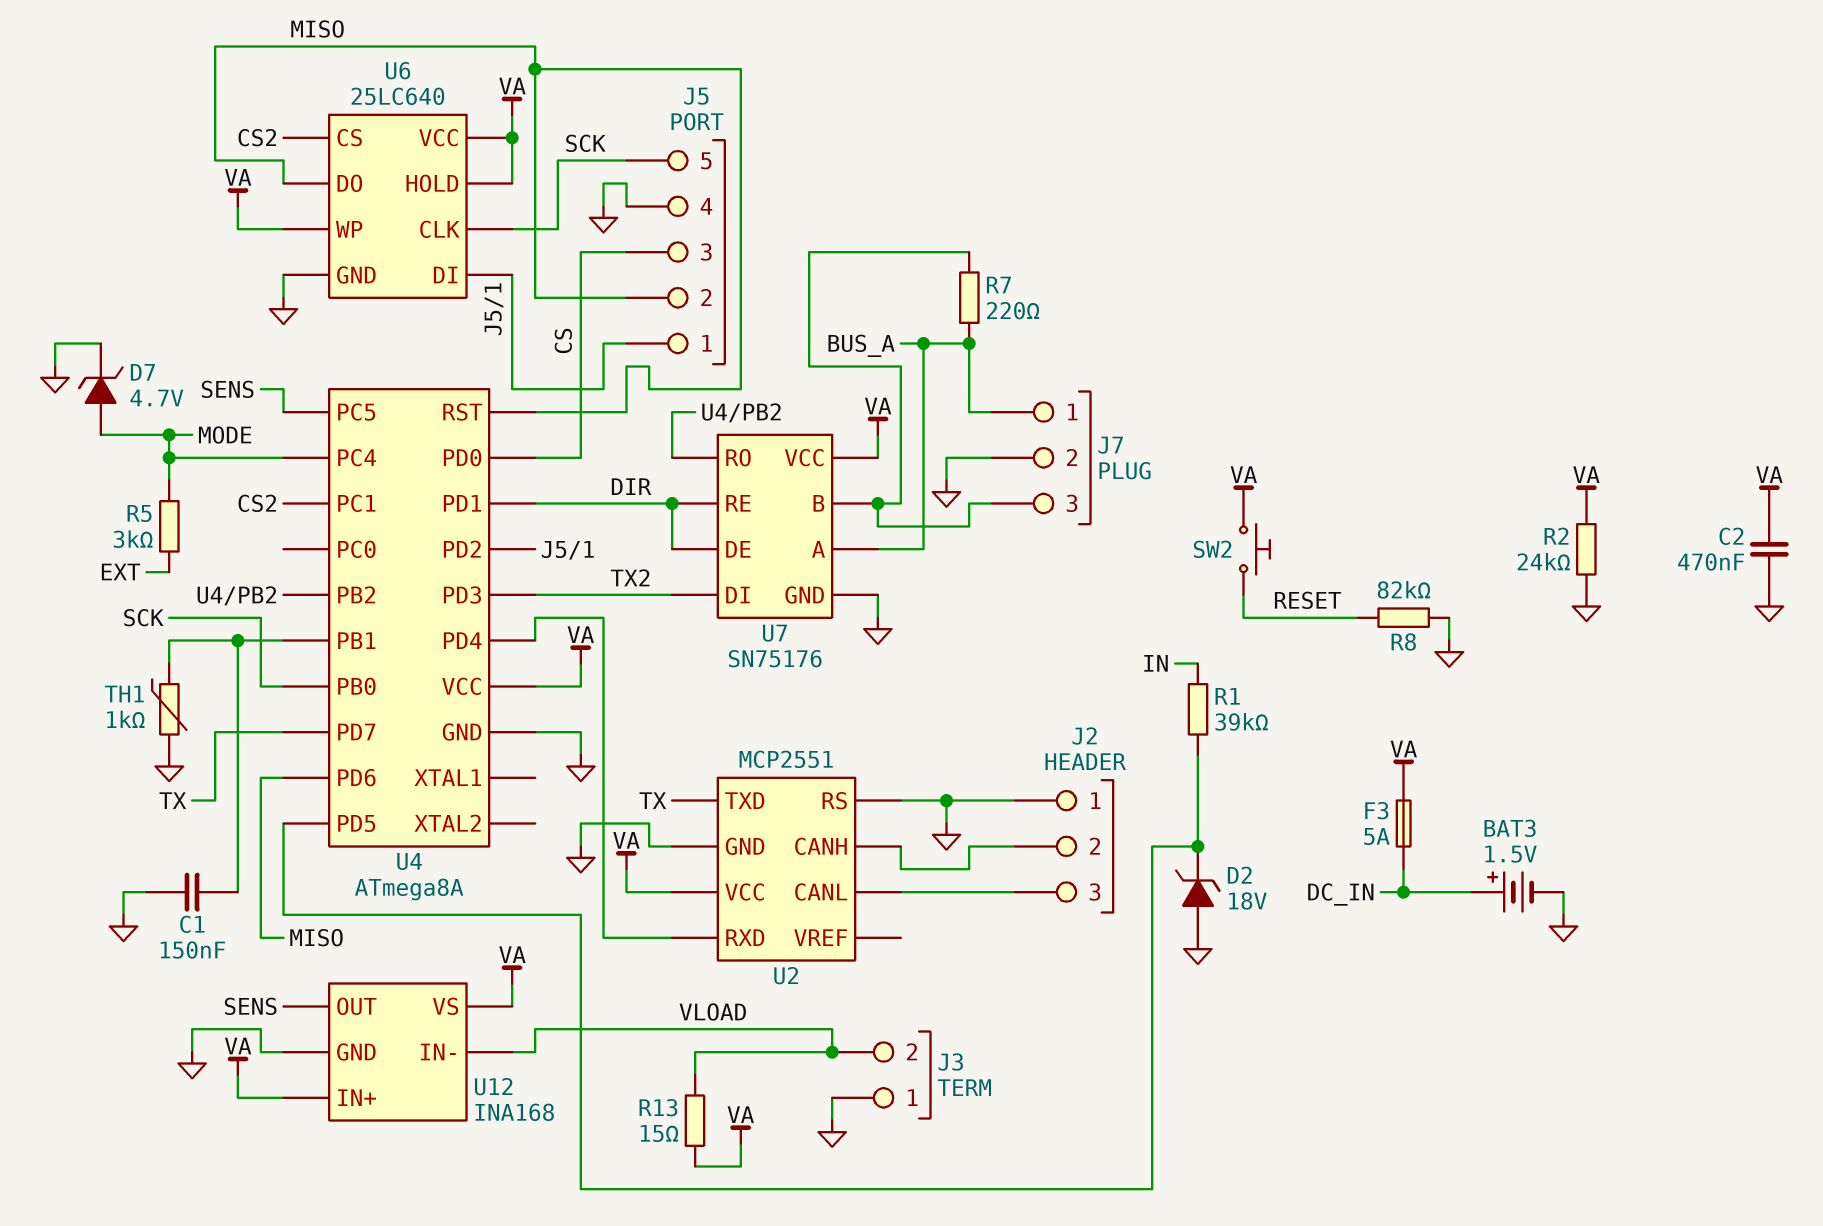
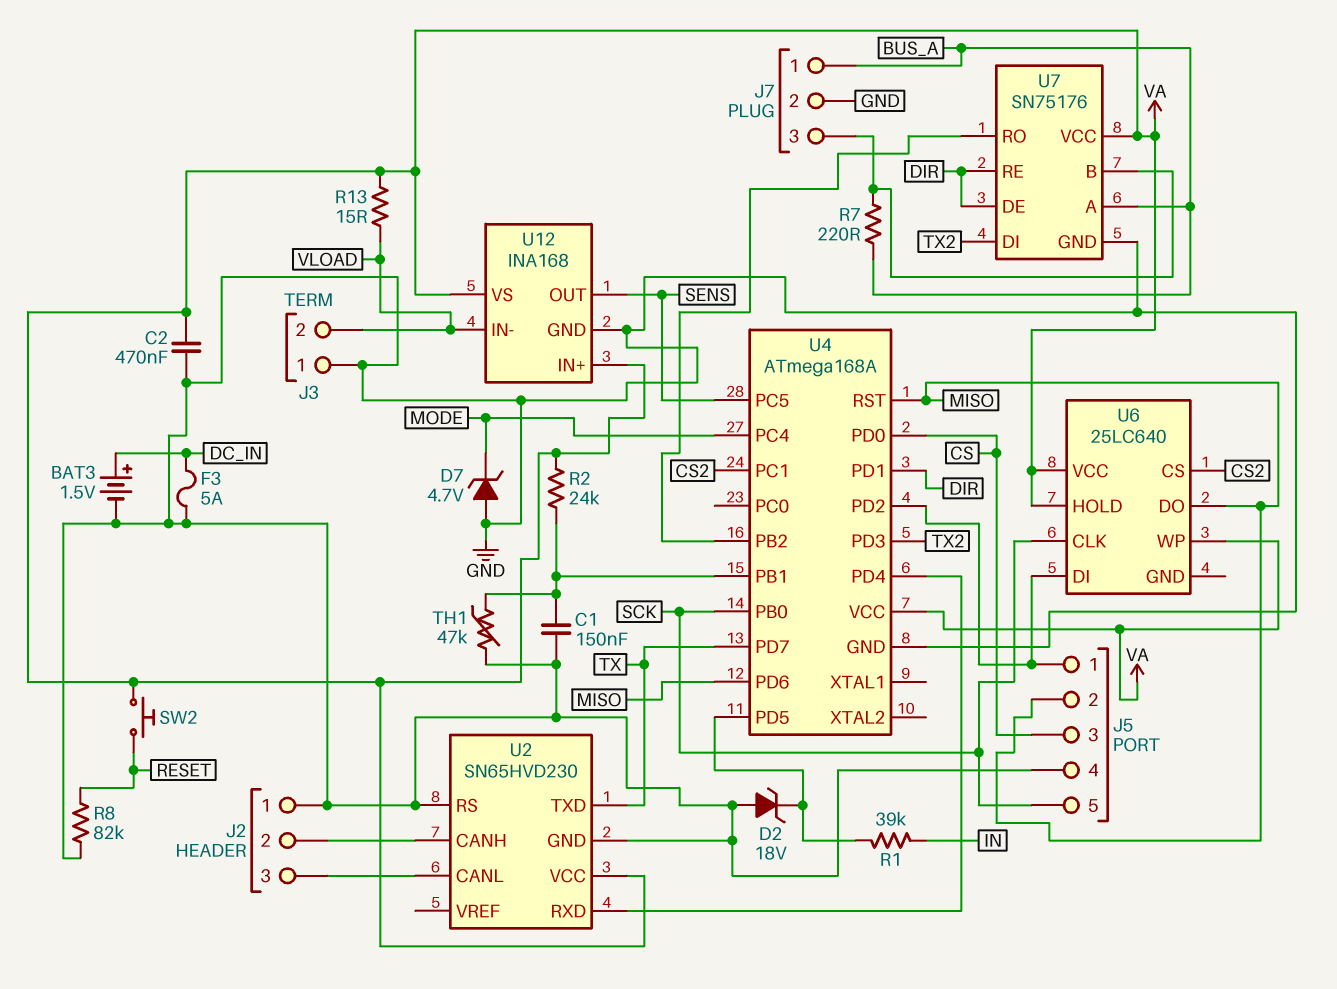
D7: zener 4.7V (A MODE, K GND) -> zener 4.7V (A GND, K MODE)
F3: 5A (DC_IN, VA) -> 5A (DC_IN, GND)
R2: 24k (GND, VA) -> 24k (U4/PB1, VA)
R5: 3k (EXT, MODE) -> none
TH1: 1k (GND, U4/PB1) -> 47k (GND, U4/PB1)
U2: MCP2551 -> SN65HVD230
U4: ATmega8A -> ATmega168A
U6 pin GND: GND -> none

